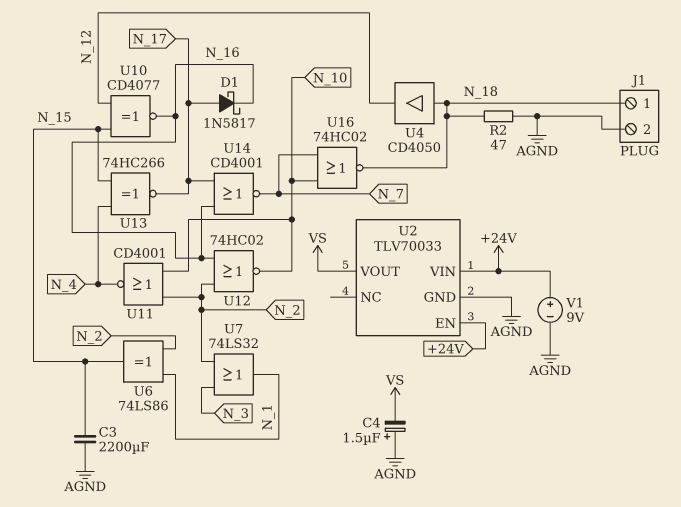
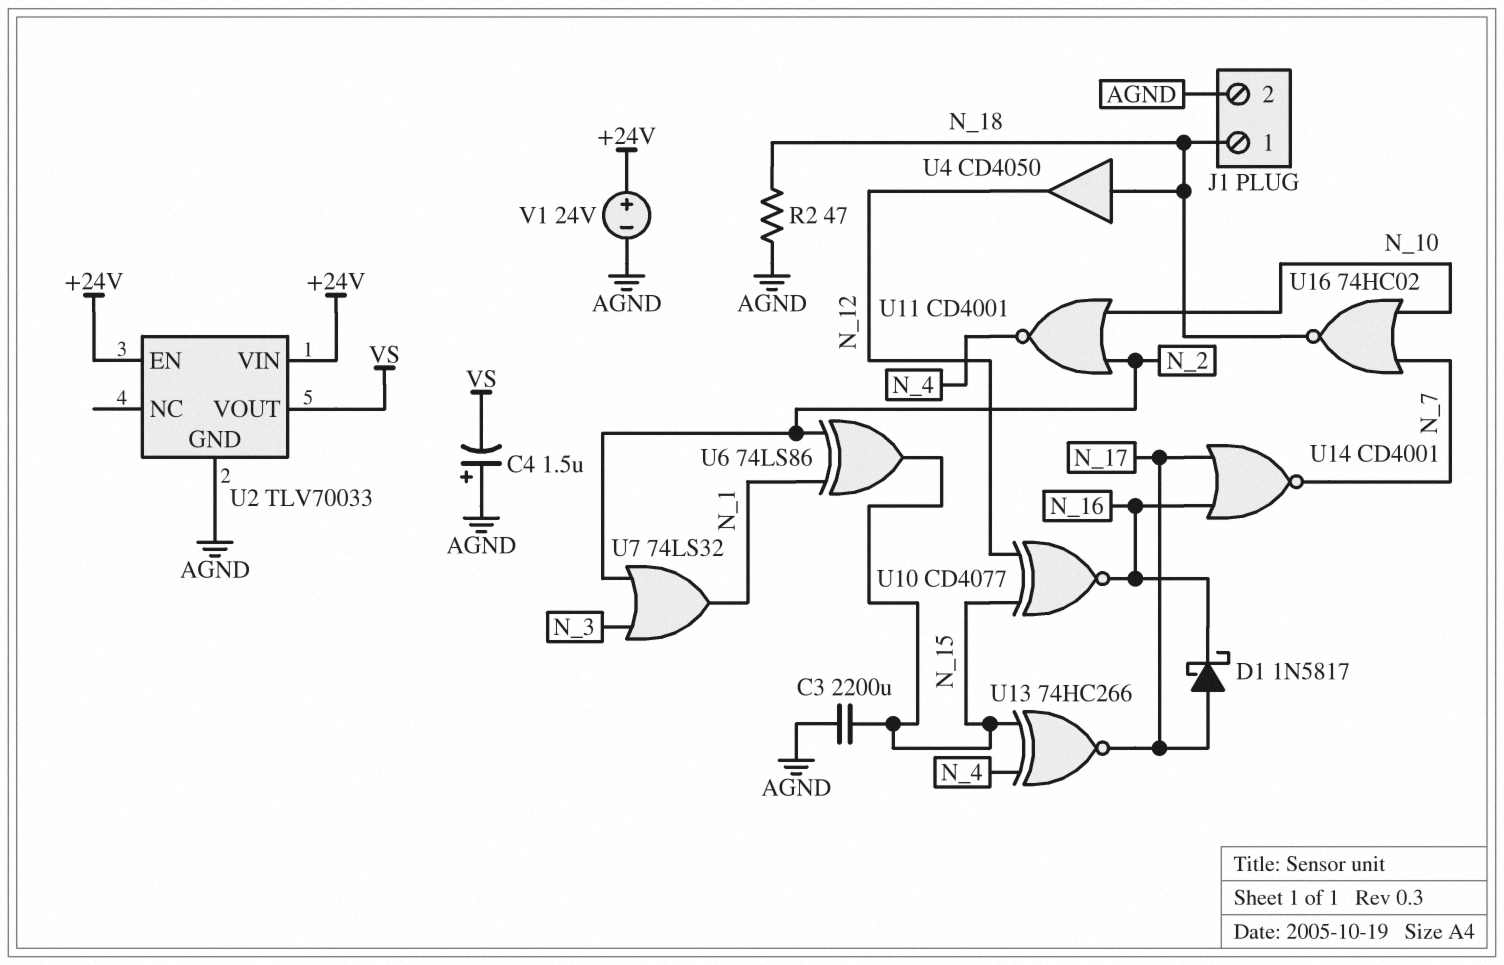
U12: NOR 74HC02 (in N_2, in N_16, out N_10) -> none
V1: 9V (plus +24V, minus AGND) -> 24V (plus +24V, minus AGND)

